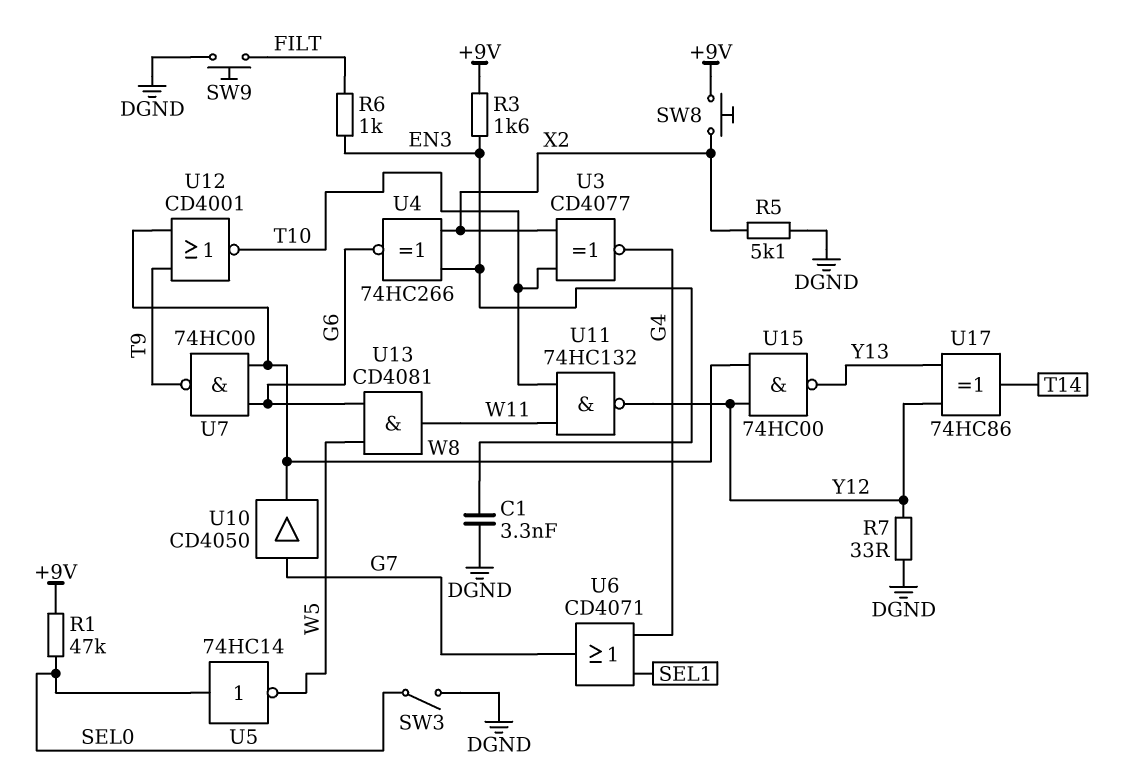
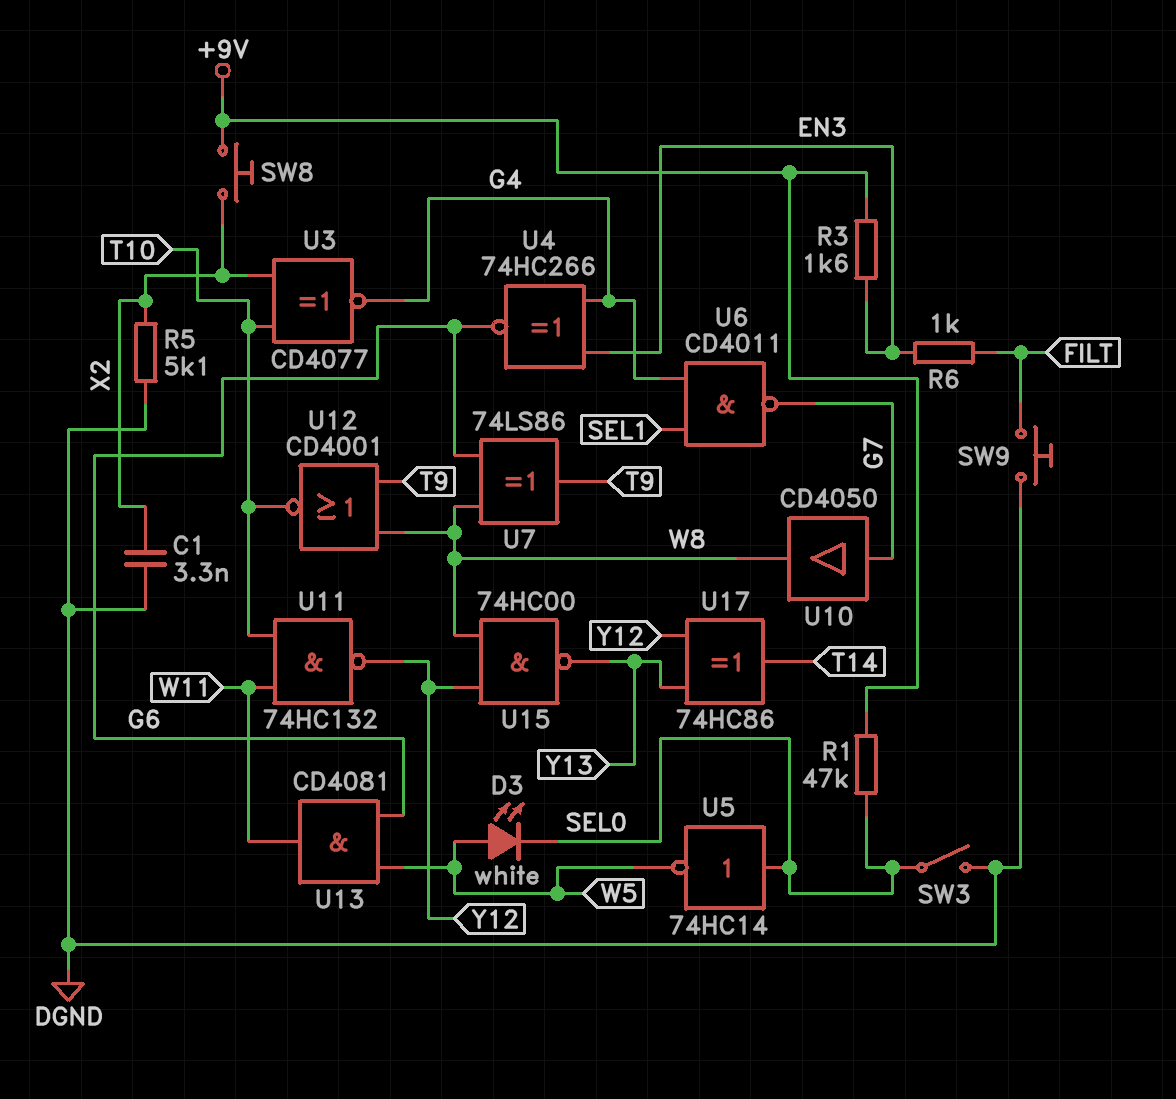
C1: 3.3nF (DGND, EN3) -> 3.3nF (DGND, X2)
D3: none -> LED white (A W5, K SEL0)
R7: 33 (DGND, Y12) -> none
U4: XNOR 74HC266 (in EN3, in X2, out G6) -> XNOR 74HC266 (in EN3, in G4, out G6)
U6: OR CD4071 (in G4, in SEL1, out G7) -> NAND CD4011 (in G4, in SEL1, out G7)
U7: NAND 74HC00 (in G6, in W8, out T9) -> XOR 74LS86 (in G6, in W8, out T9)

